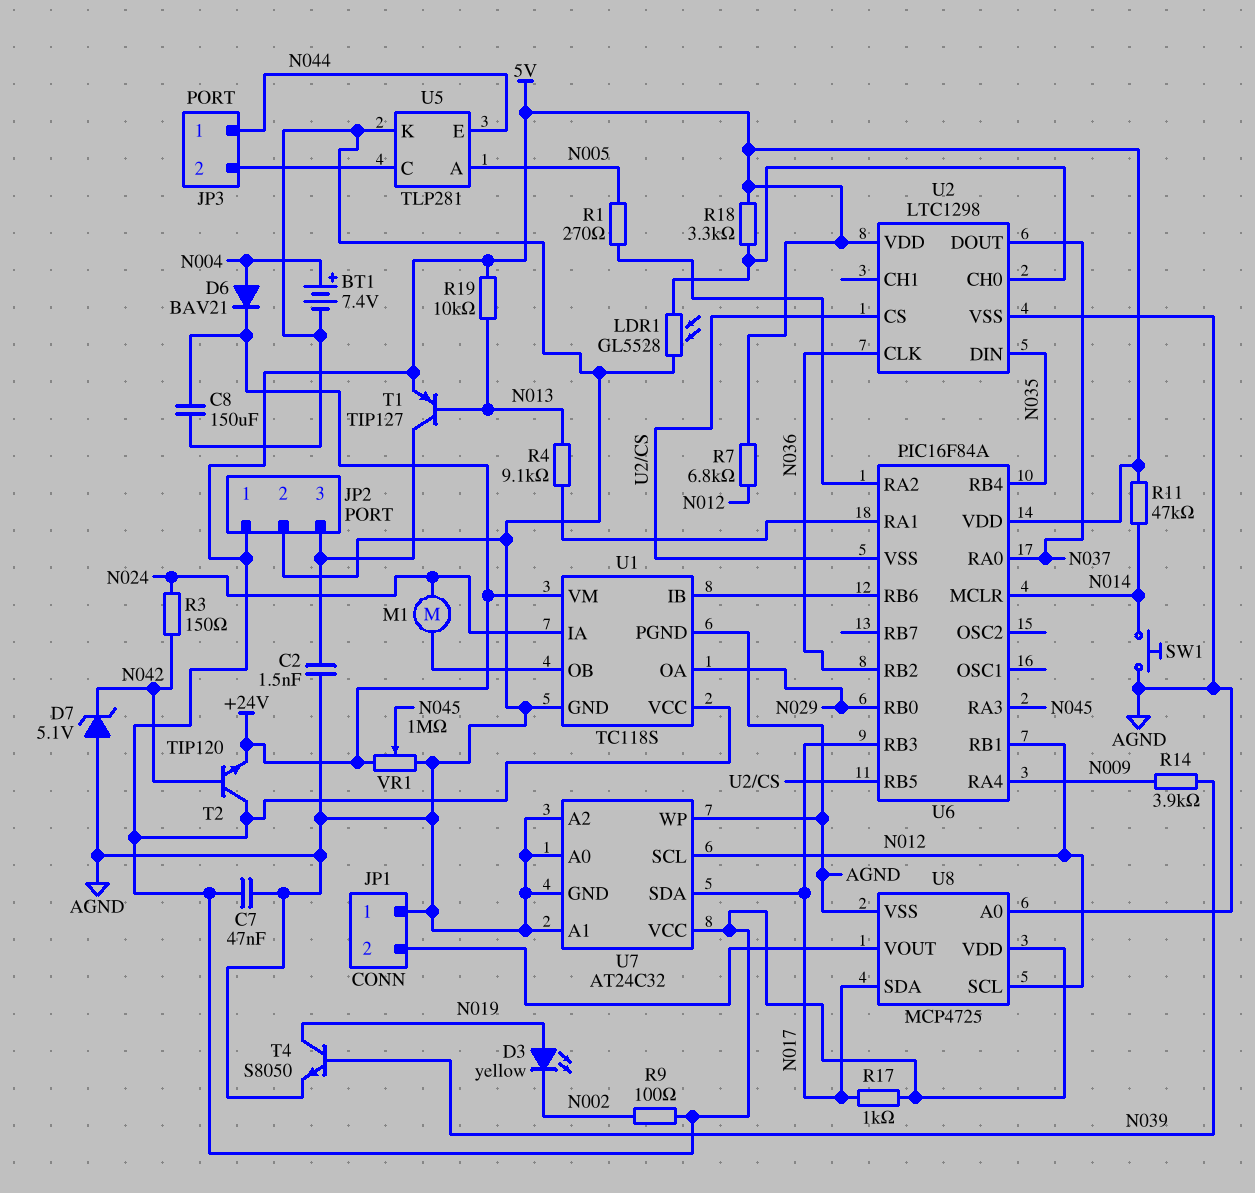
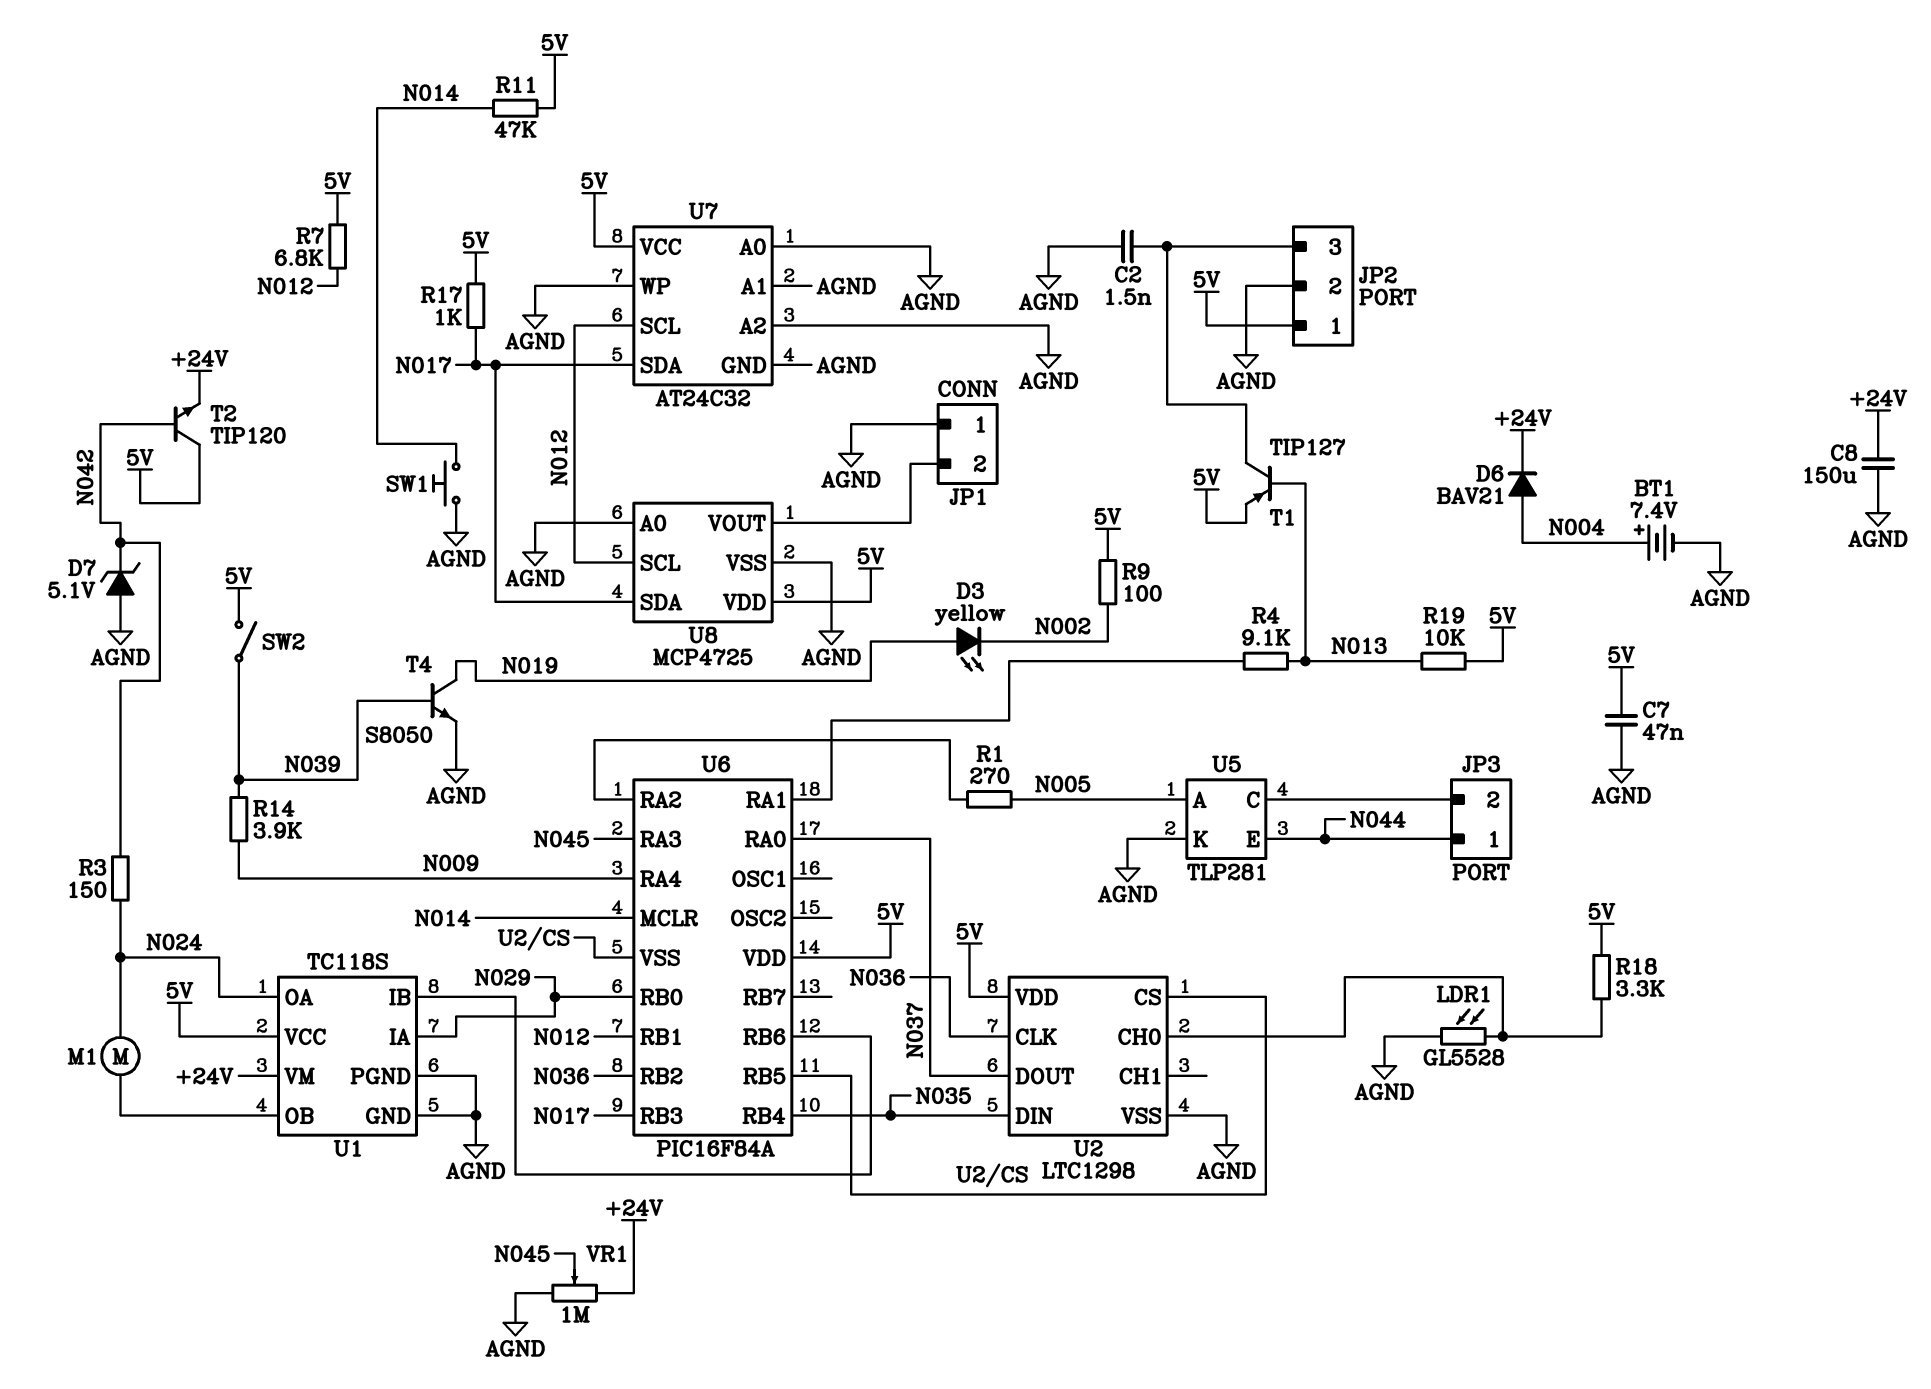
SW2: none -> switch (5V, N039)
U1 pin IA: N024 -> N029
U1 pin OA: N029 -> N024

